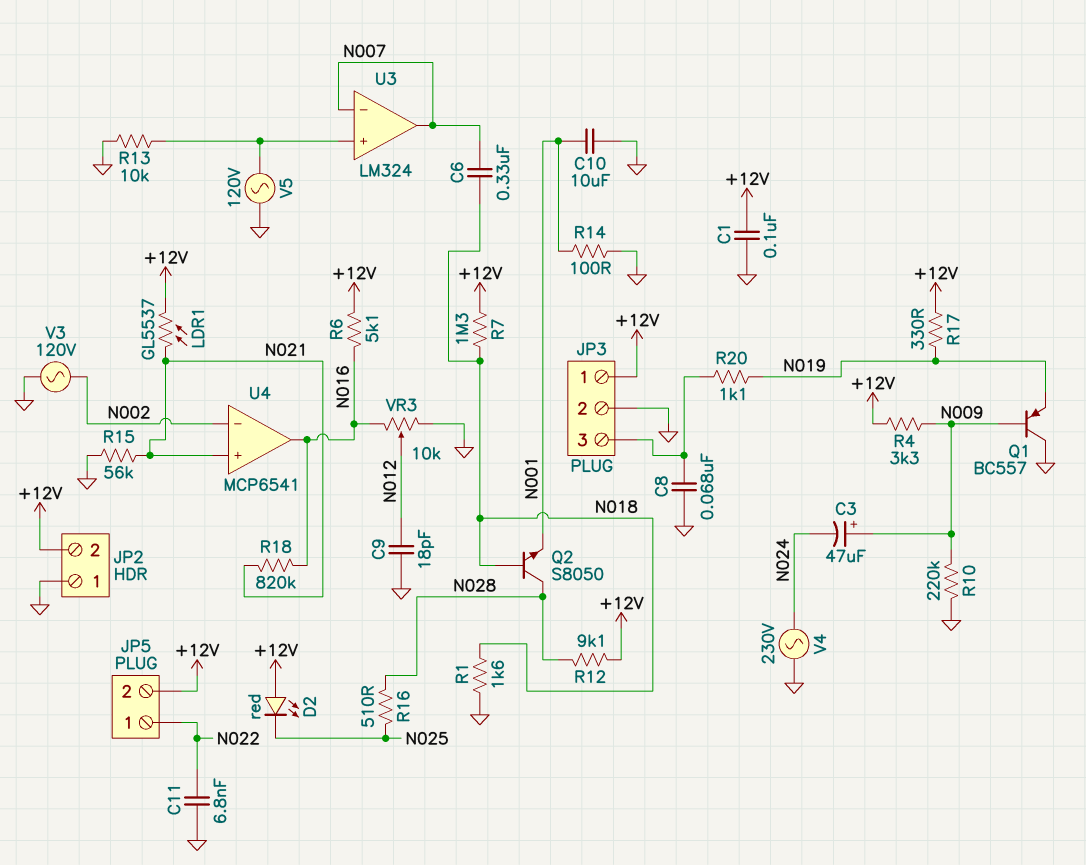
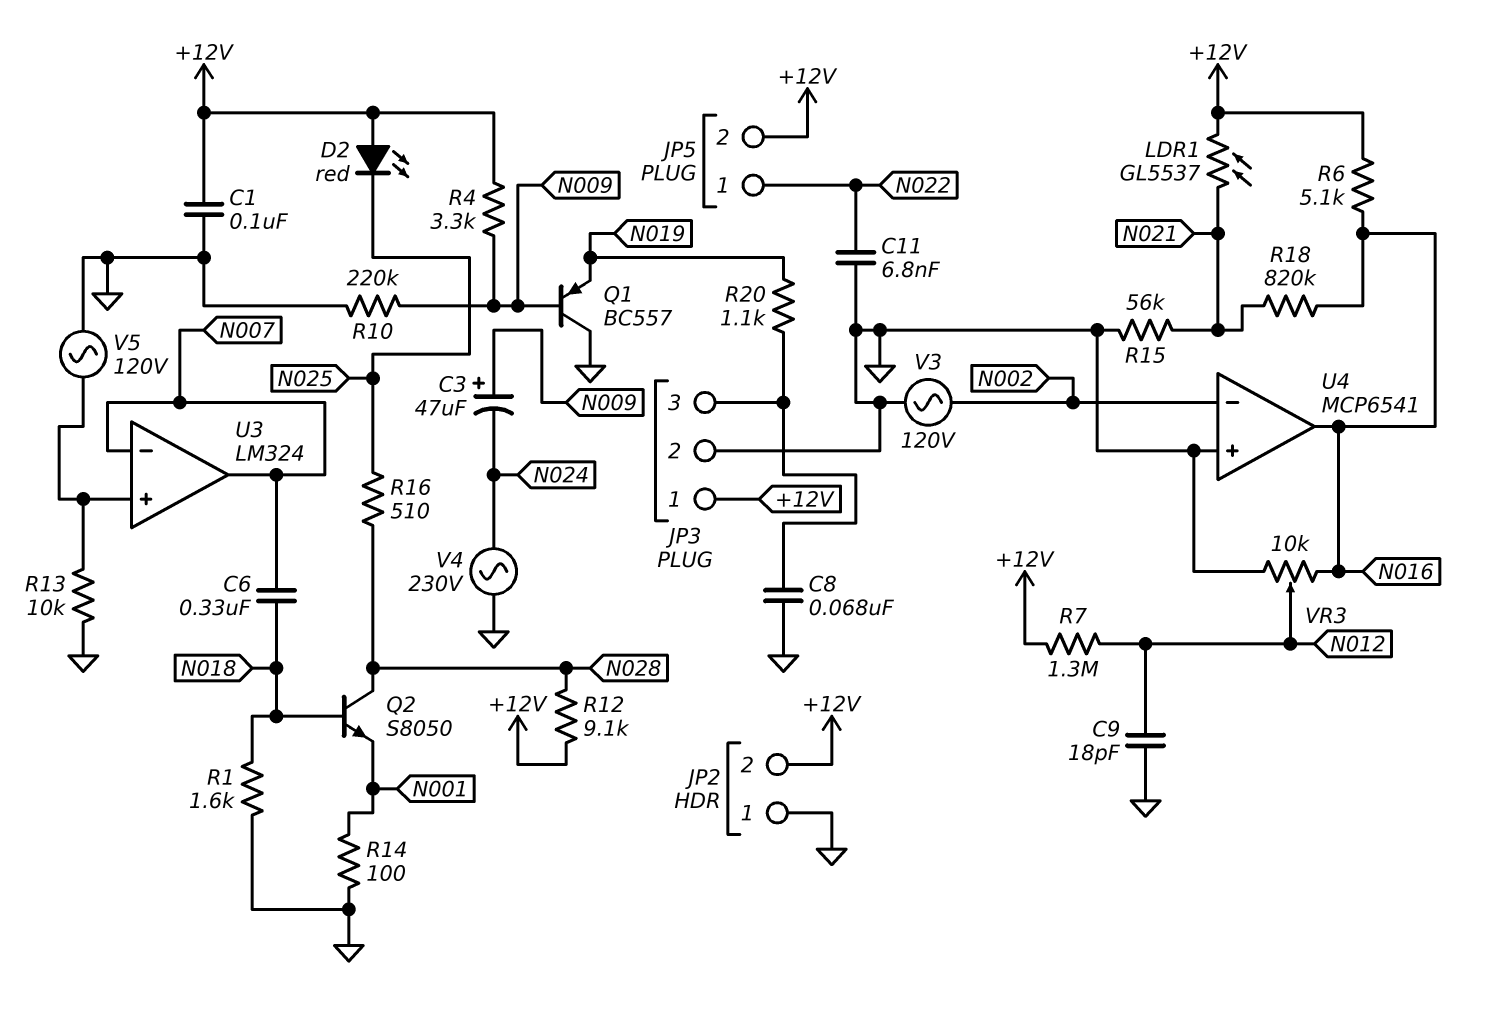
C10: 10uF (GND, N001) -> none
R7: 1.3M (+12V, N018) -> 1.3M (+12V, N012)
R17: 330 (+12V, N019) -> none
U4 pin in+: N021 -> GND

